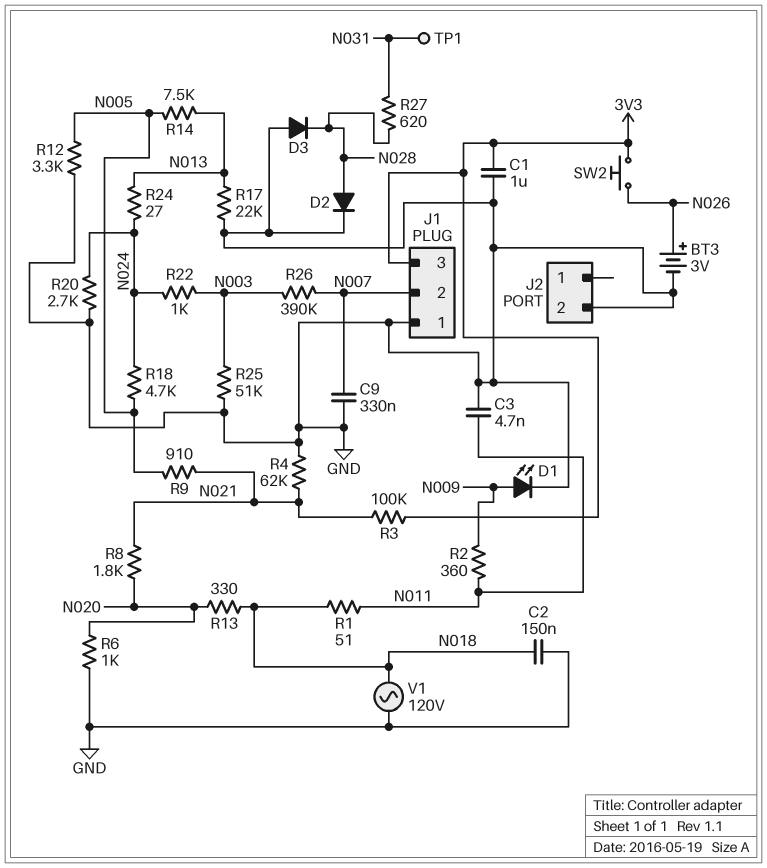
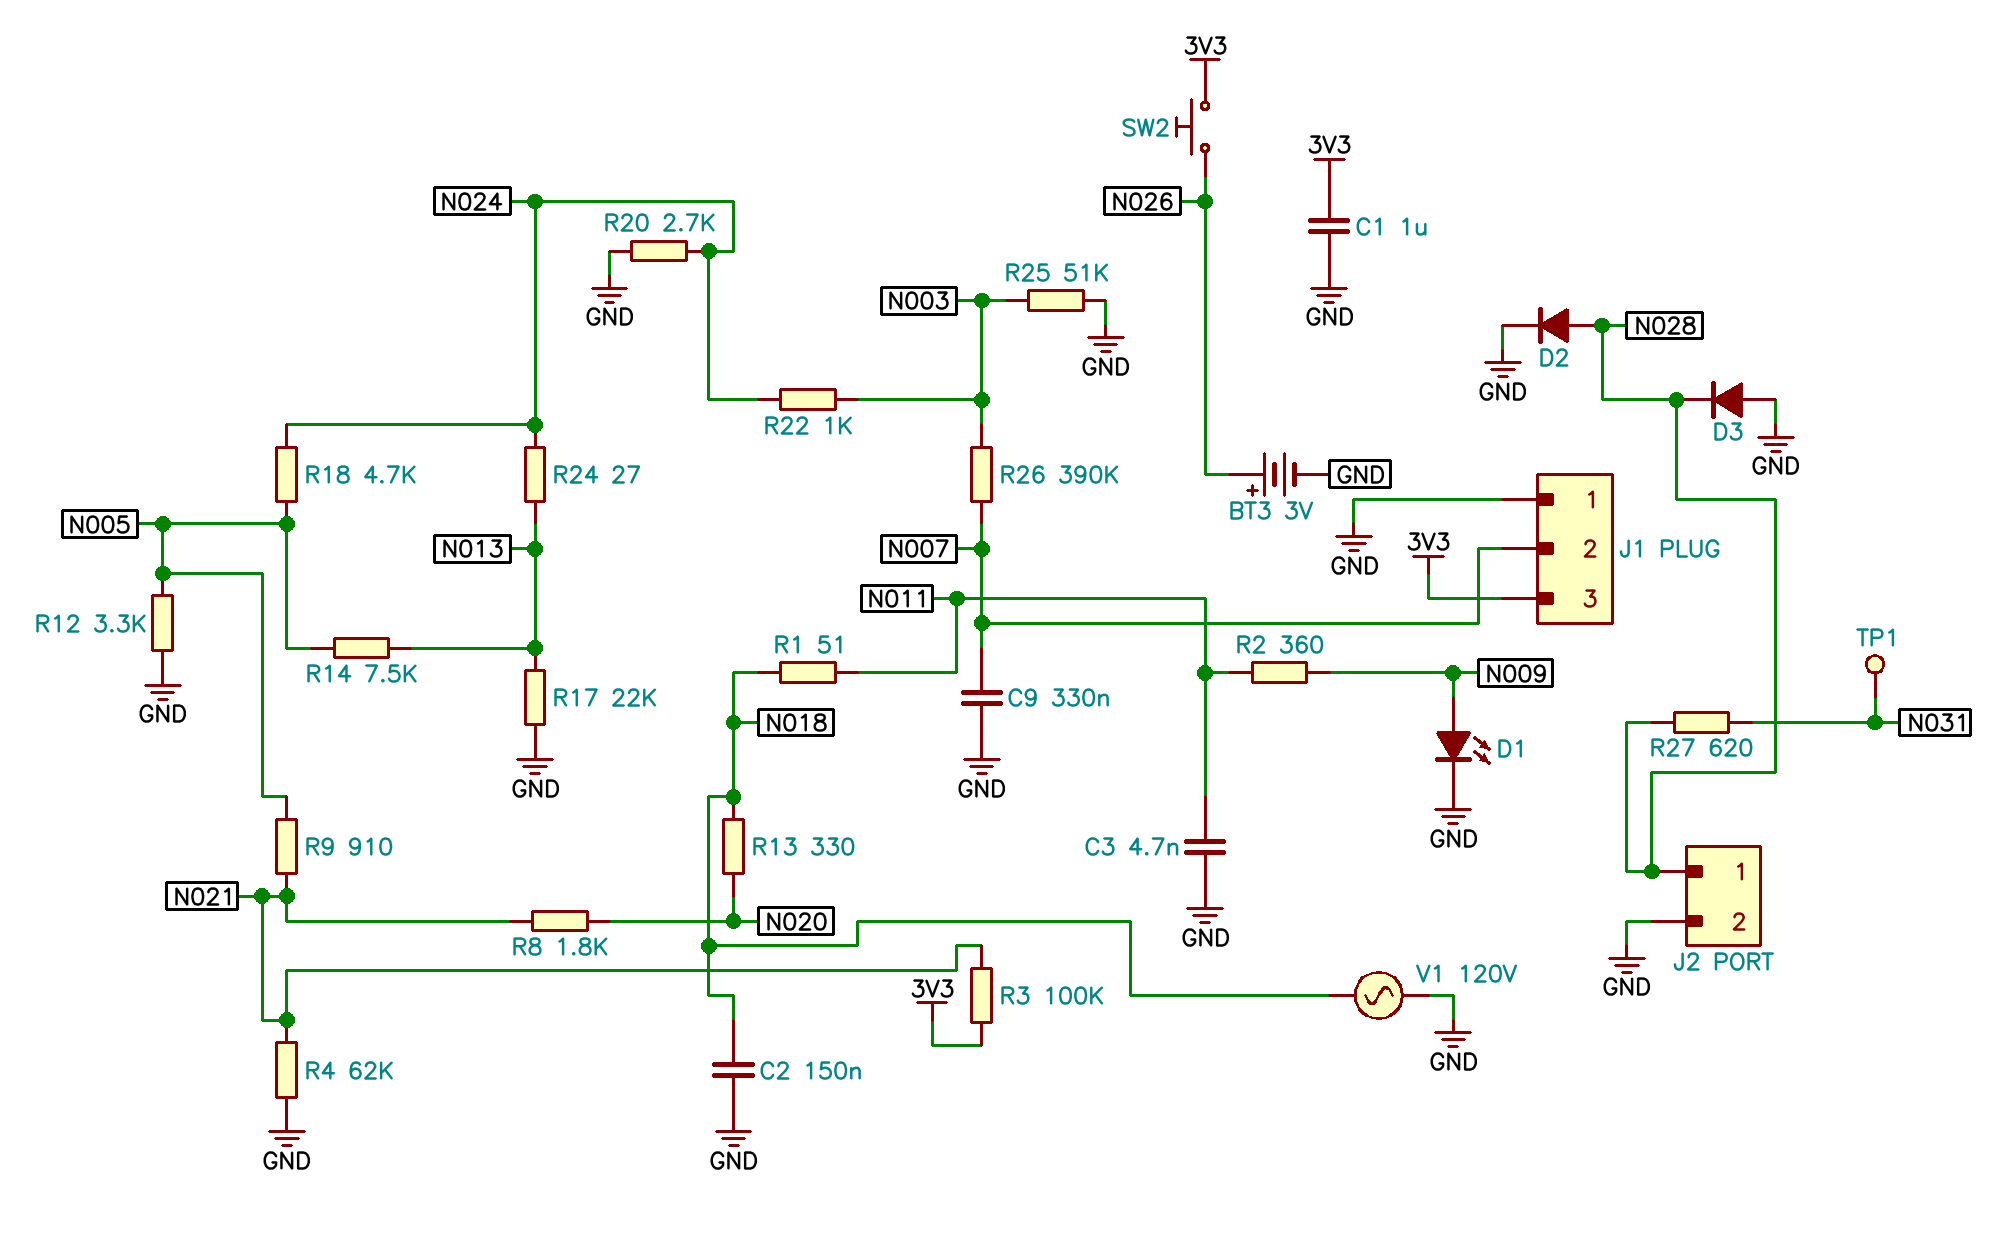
J2 pin 1: none -> N028
R6: 1k (GND, N020) -> none

